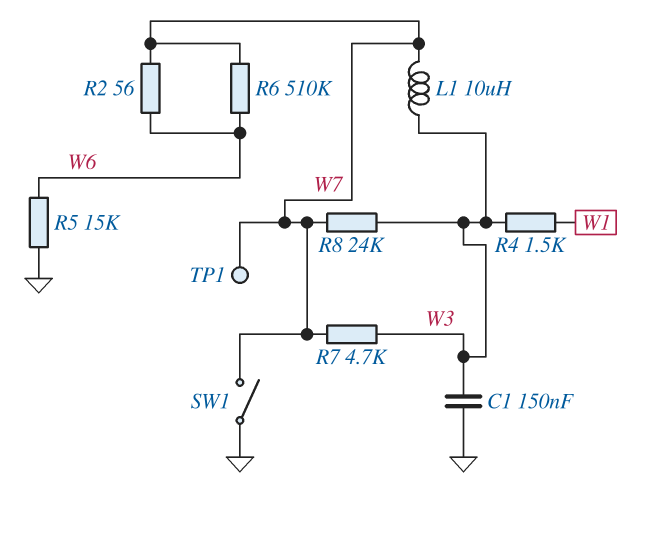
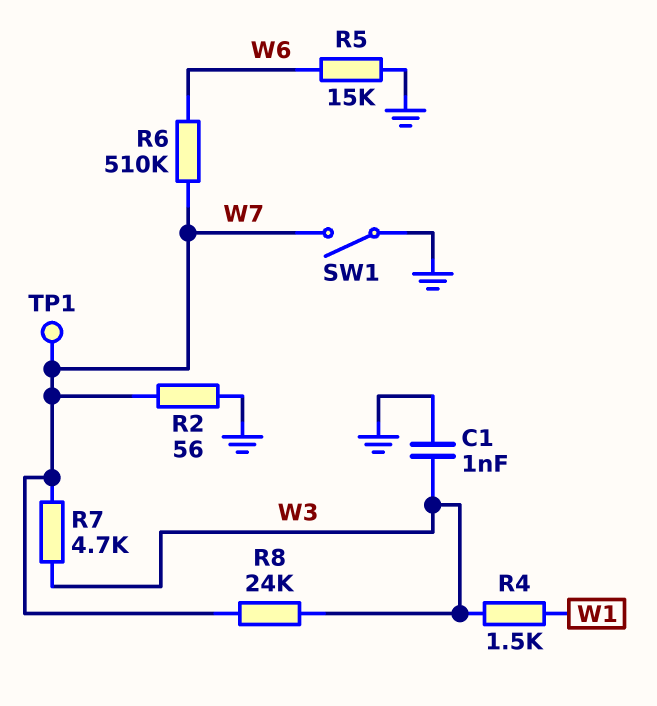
C1: 150nF (GND, W3) -> 1nF (GND, W3)
L1: 10uH (W3, W7) -> none
R2: 56 (W6, W7) -> 56 (GND, W7)

